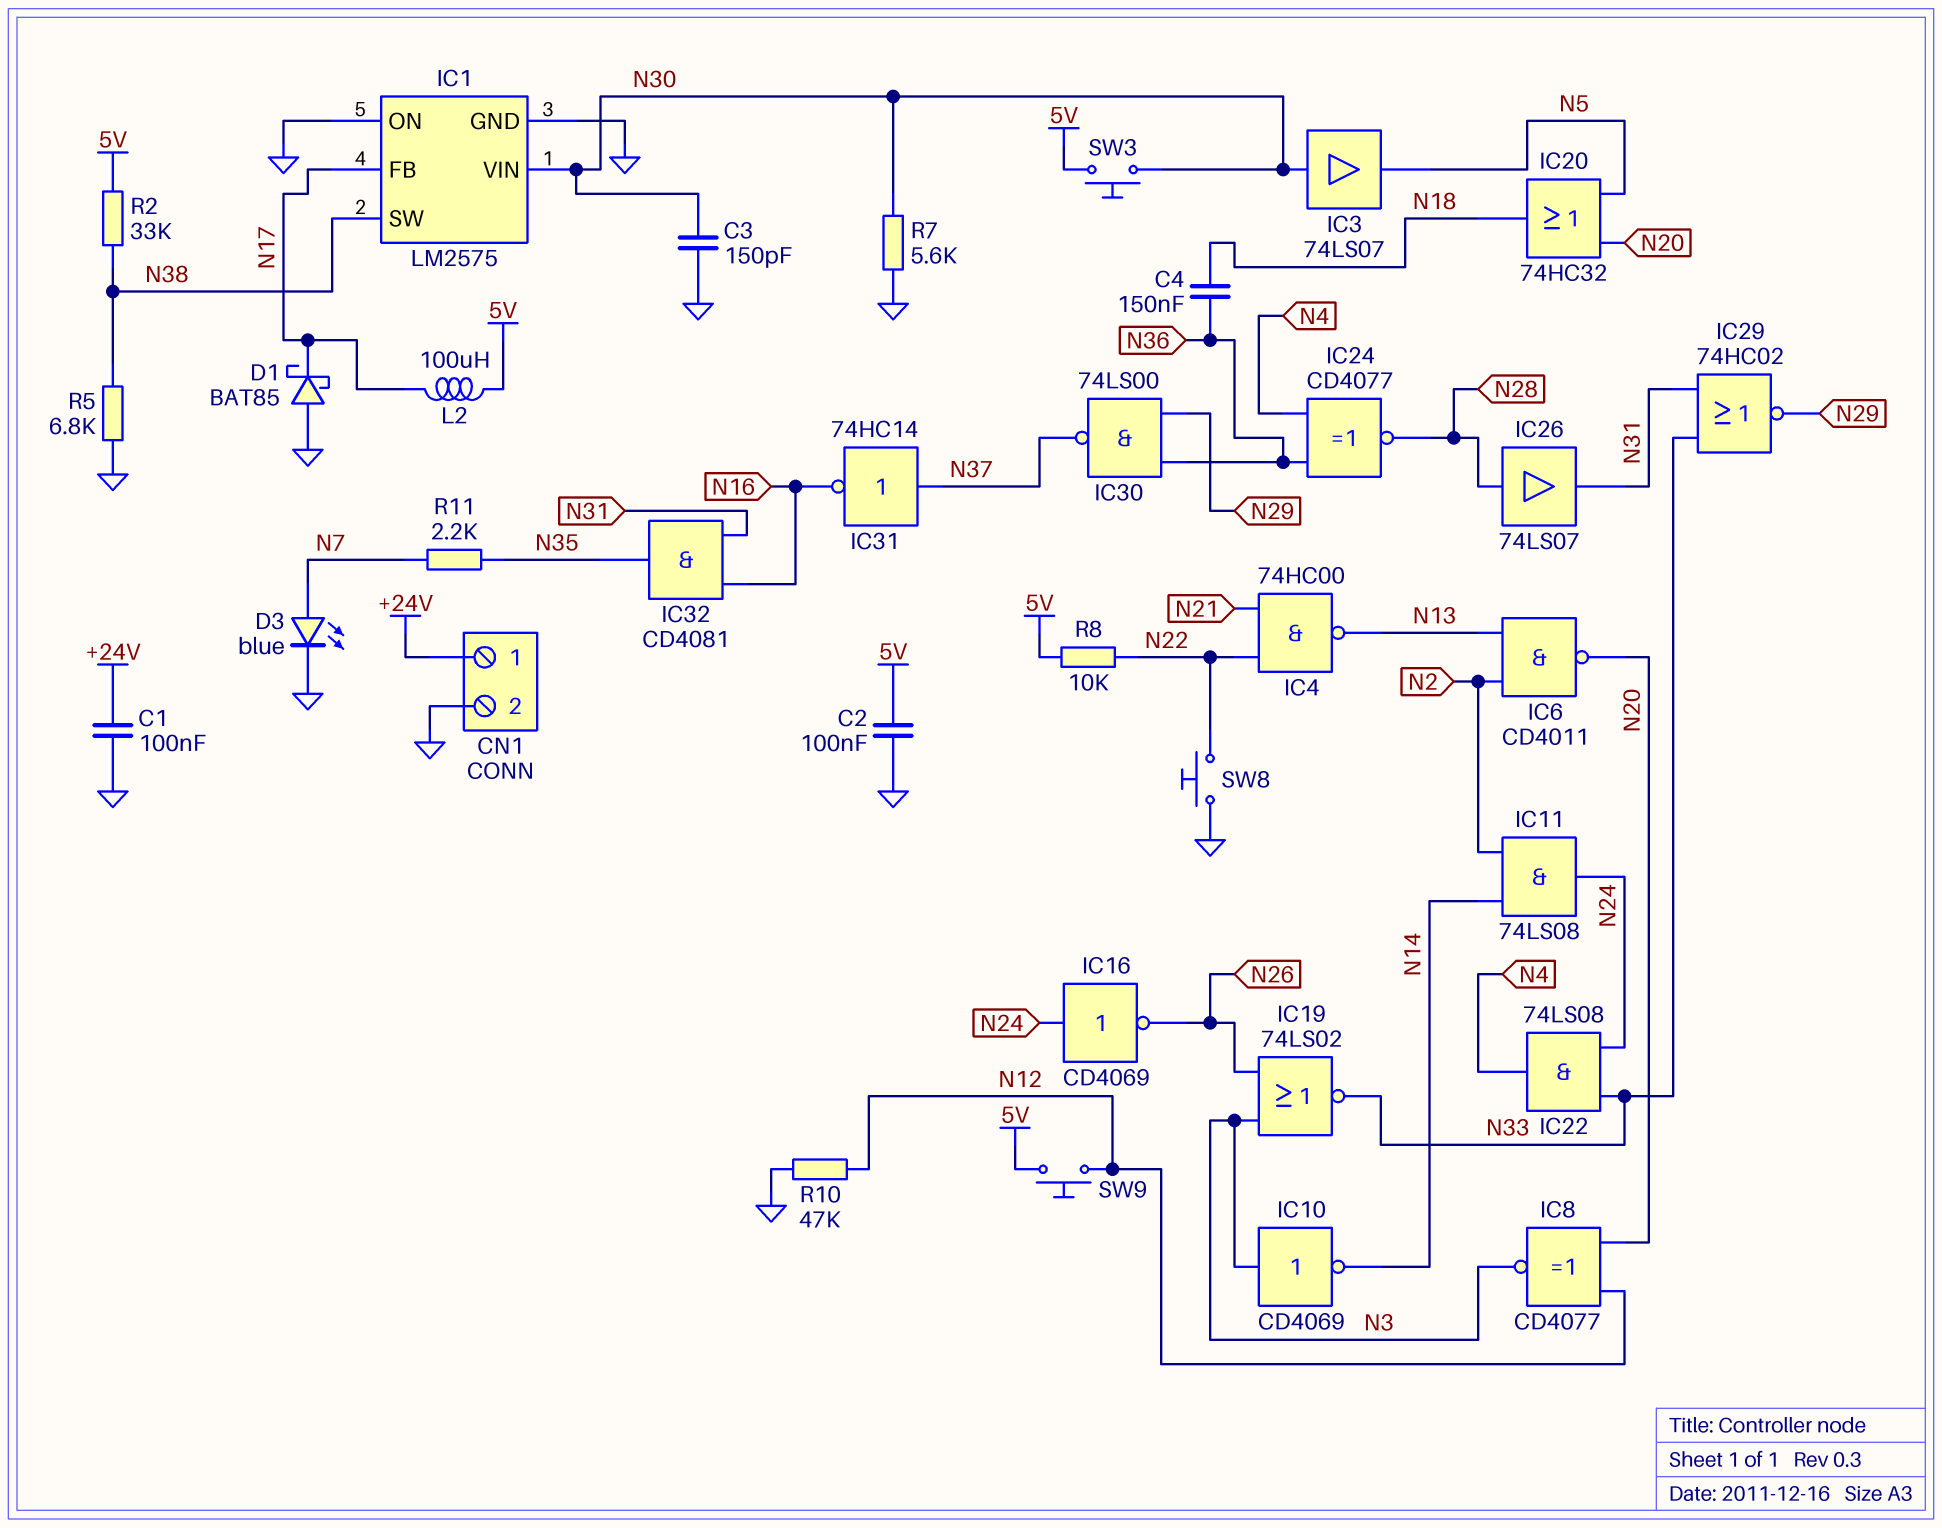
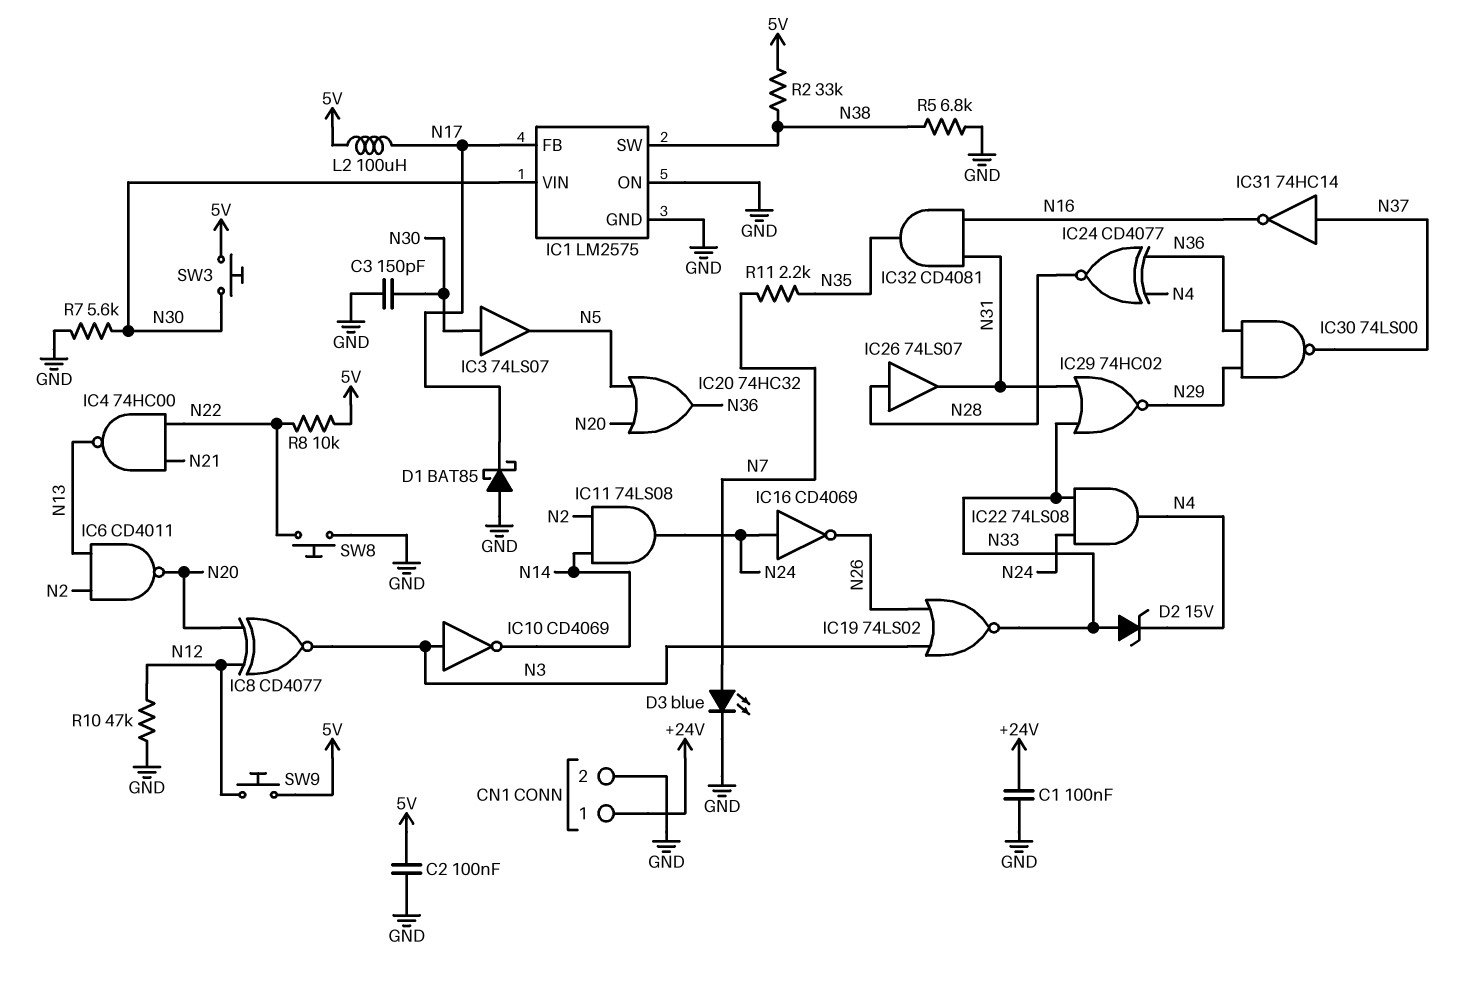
C4: 150nF (N18, N36) -> none
D2: none -> zener 15V (A N33, K N4)
IC20: OR 74HC32 (in N5, in N20, out N18) -> OR 74HC32 (in N5, in N20, out N36)

